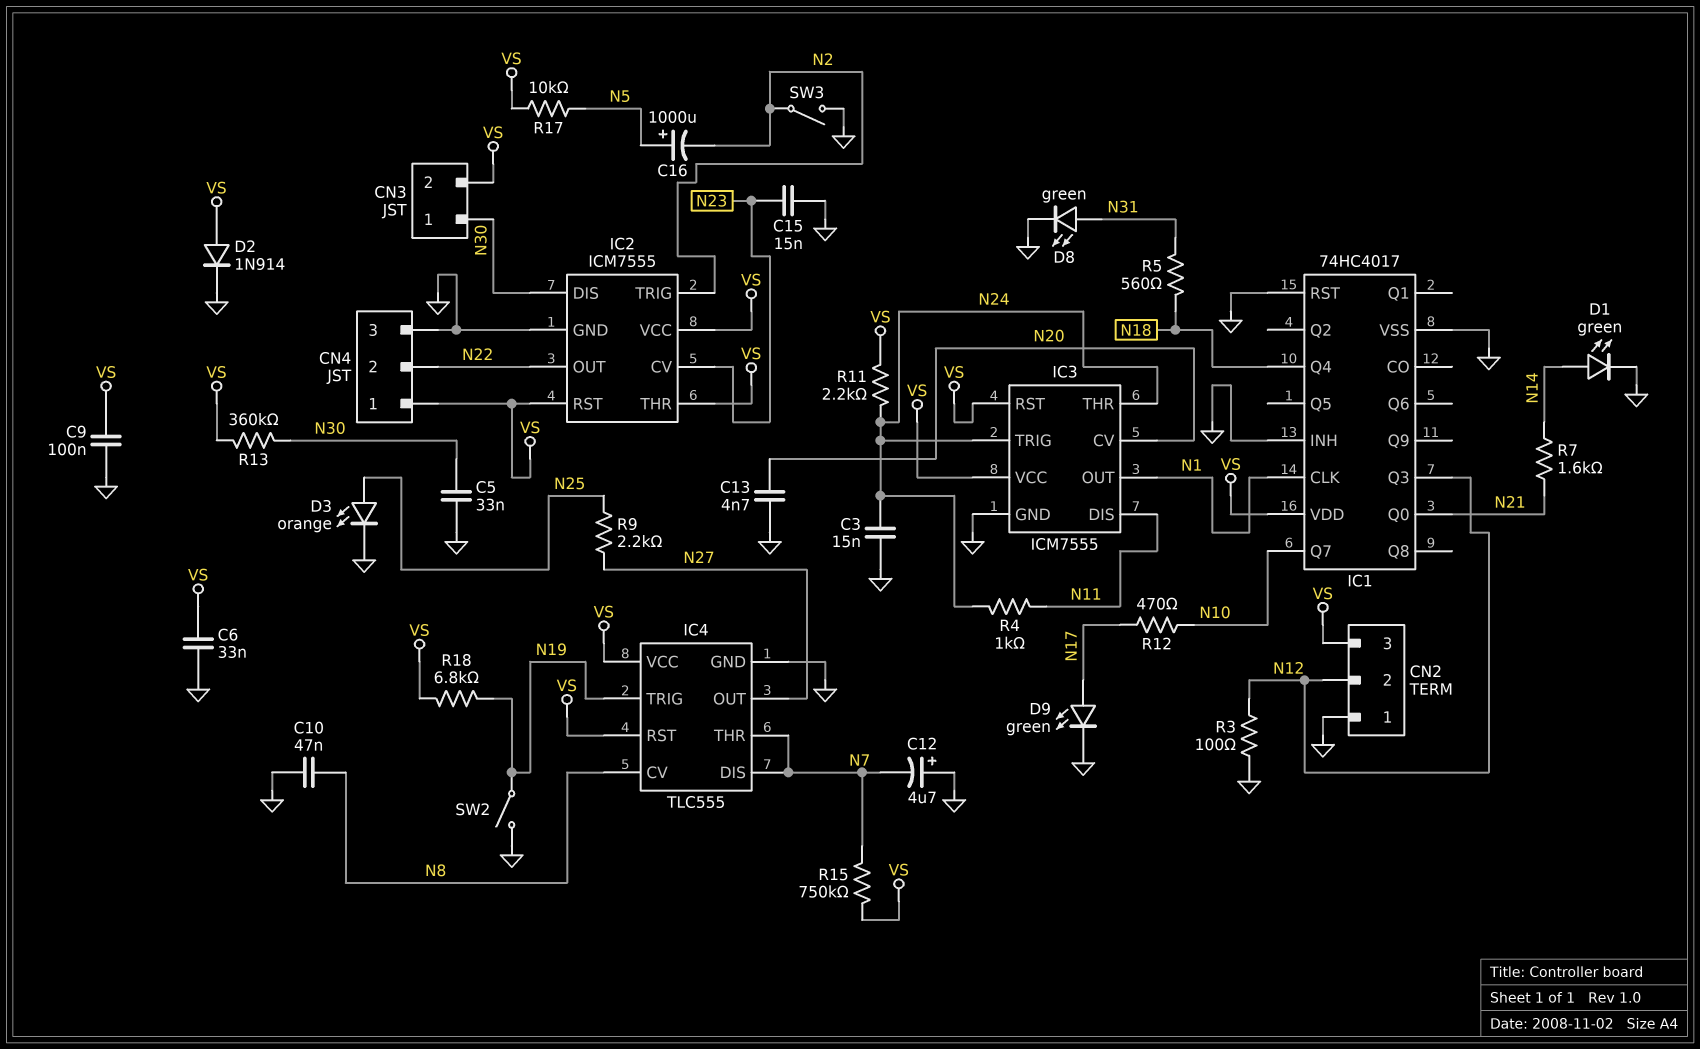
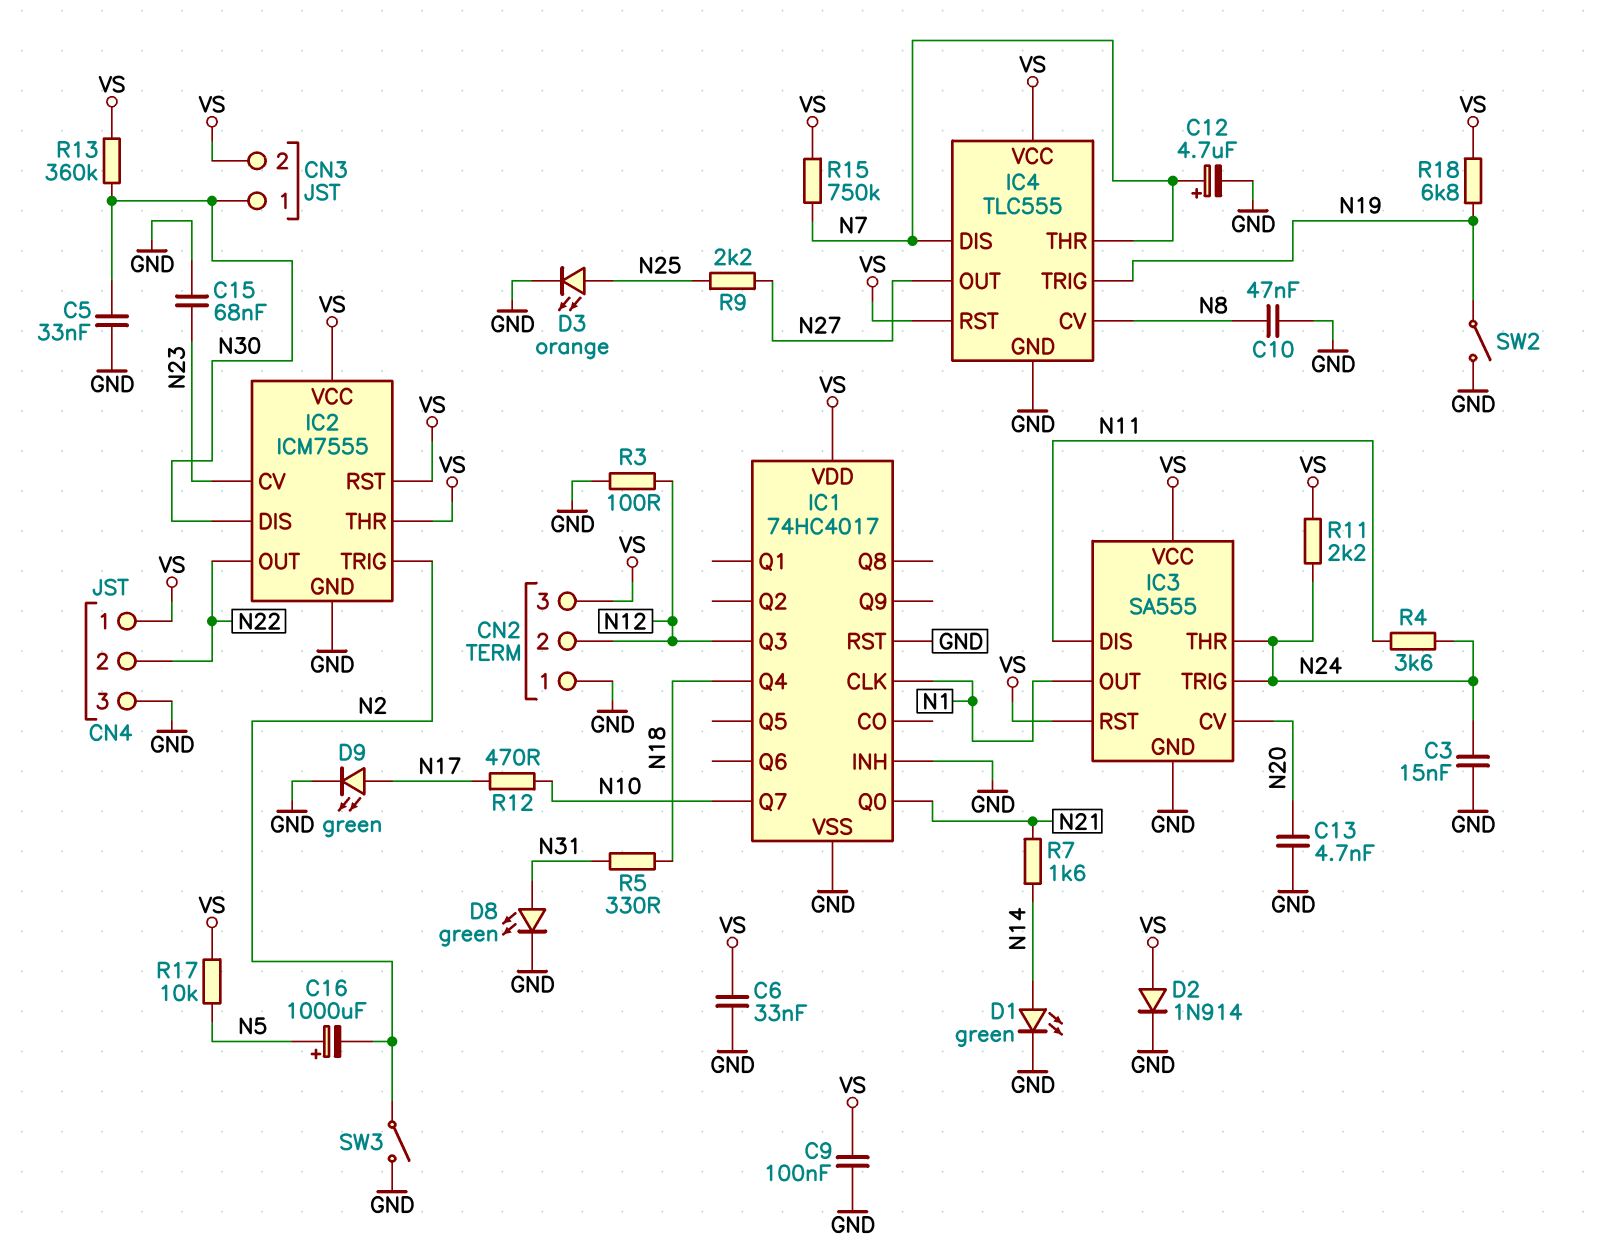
C12: 4.7uF (plus GND, minus N7) -> 4.7uF (plus N7, minus GND)
C15: 15nF (GND, N23) -> 68nF (GND, N23)
IC3: ICM7555 -> SA555
R4: 1k (N11, N24) -> 3.6k (N11, N24)
R5: 560 (N18, N31) -> 330 (N18, N31)

